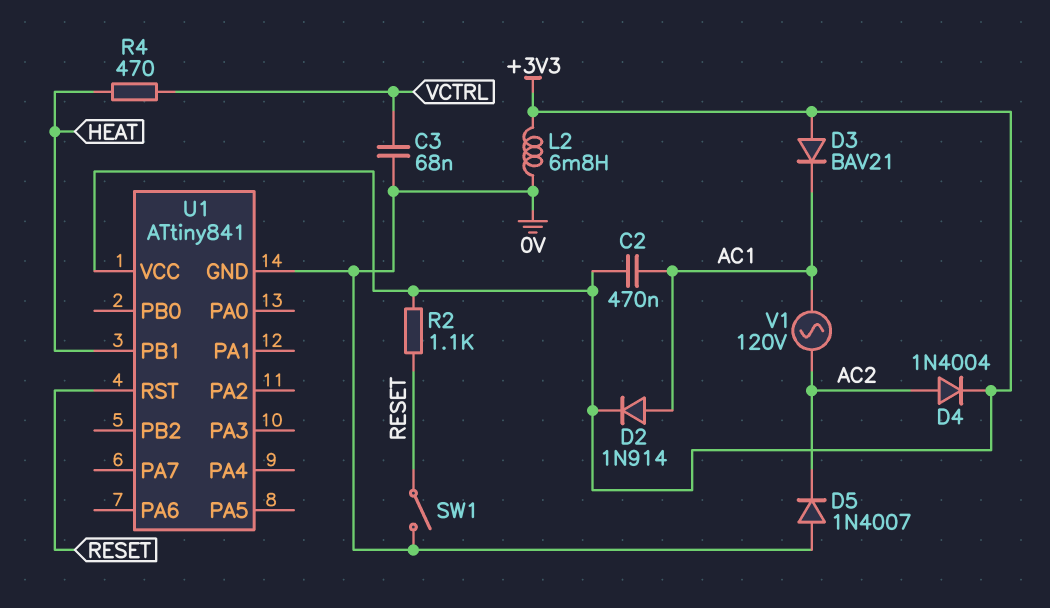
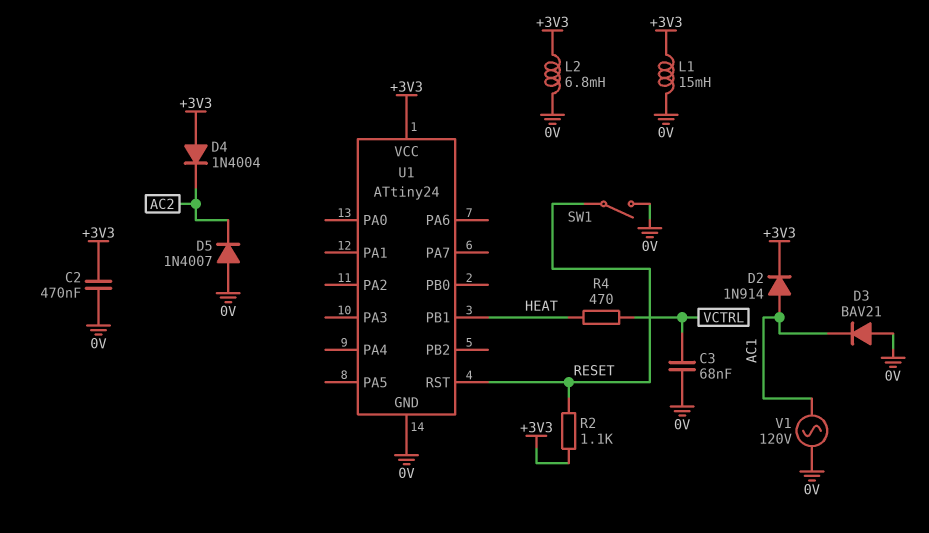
C2: 470nF (+3V3, AC1) -> 470nF (+3V3, 0V)
D3: diode BAV21 (A +3V3, K AC1) -> diode BAV21 (A 0V, K AC1)
D4: diode 1N4004 (A AC2, K +3V3) -> diode 1N4004 (A +3V3, K AC2)
L1: none -> 15mH (+3V3, 0V)
U1: ATtiny841 -> ATtiny24
V1: AC 120V (AC1, AC2) -> AC 120V (0V, AC1)

